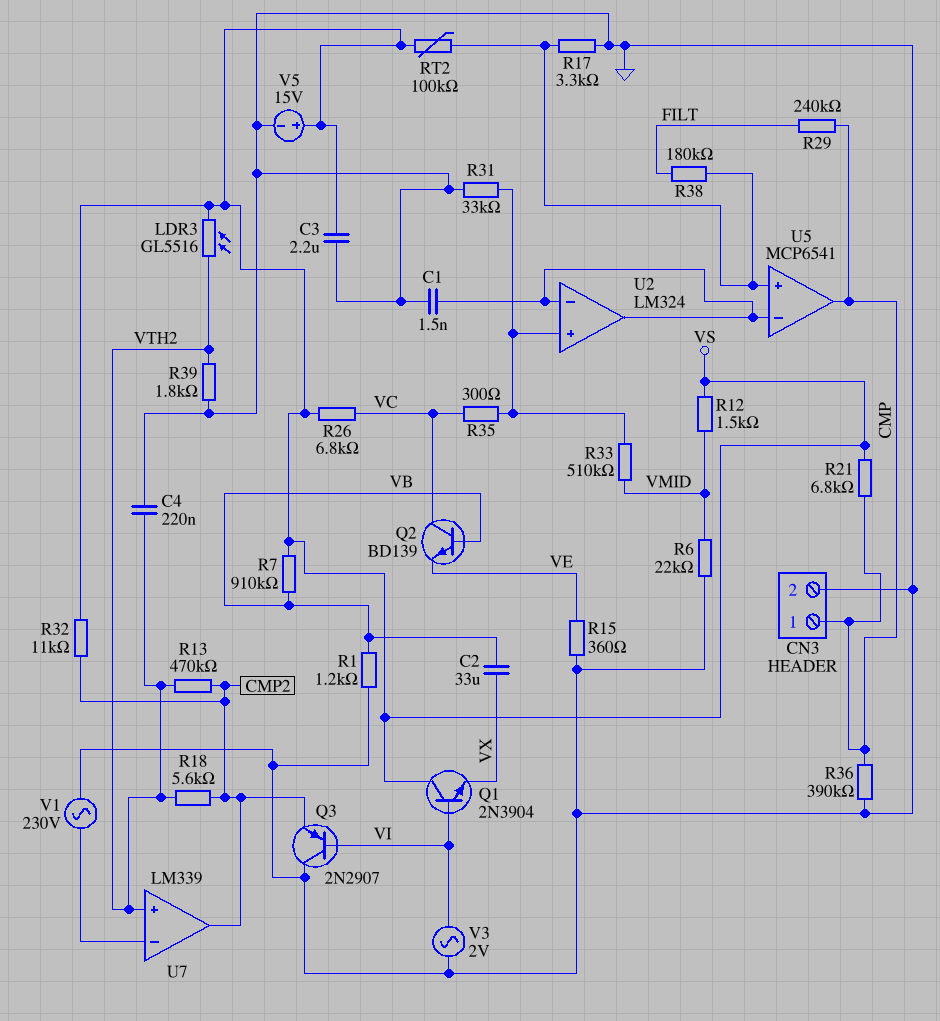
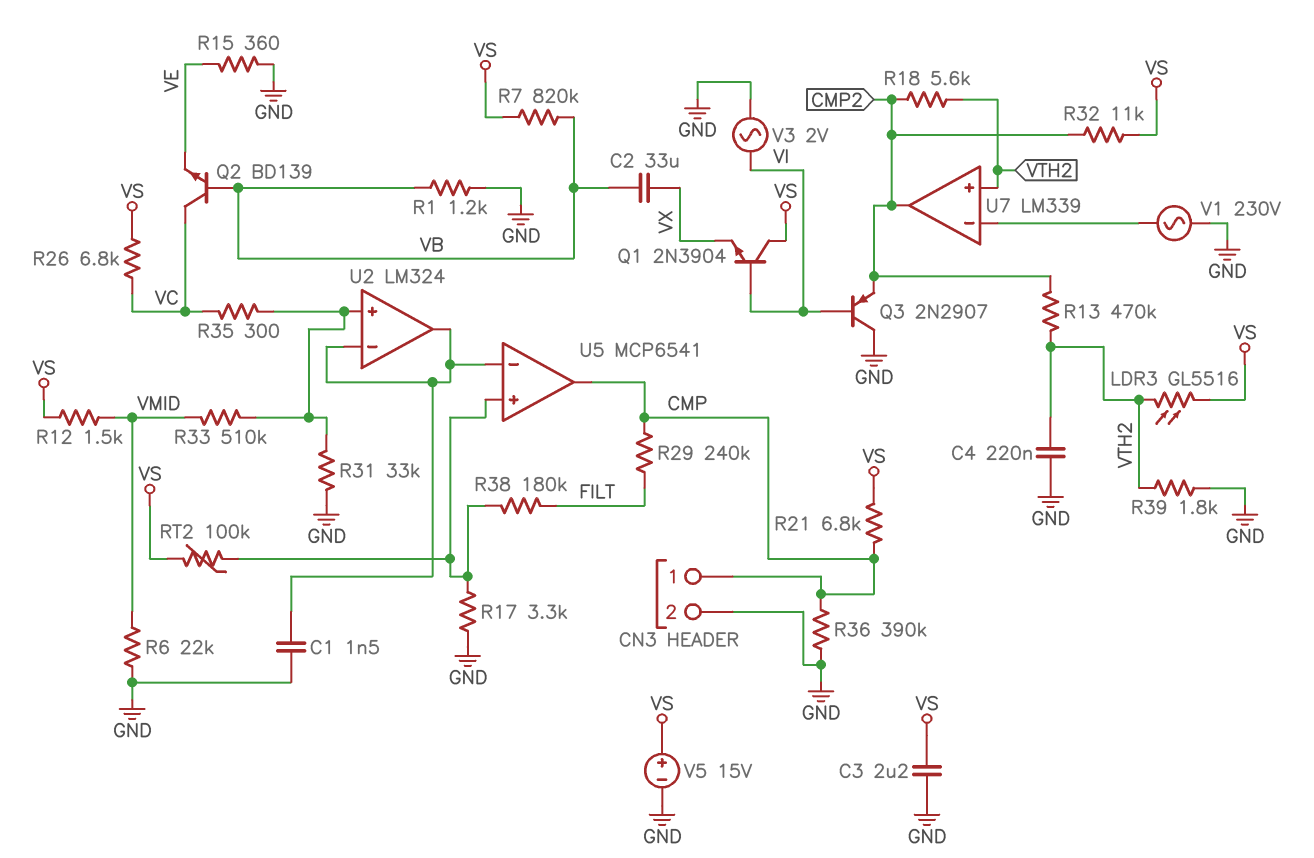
R7: 910k (VB, VS) -> 820k (VB, VS)

